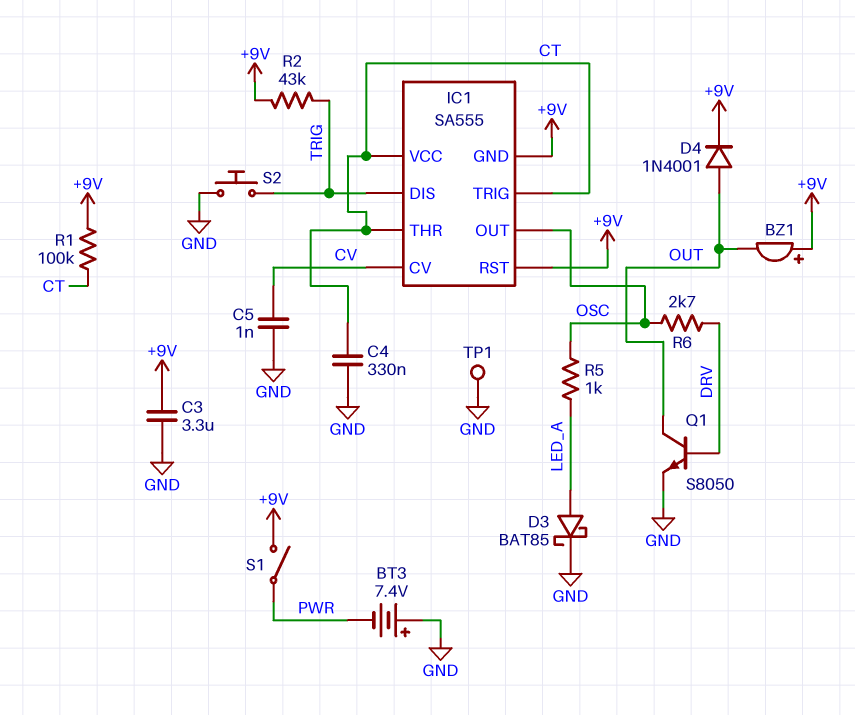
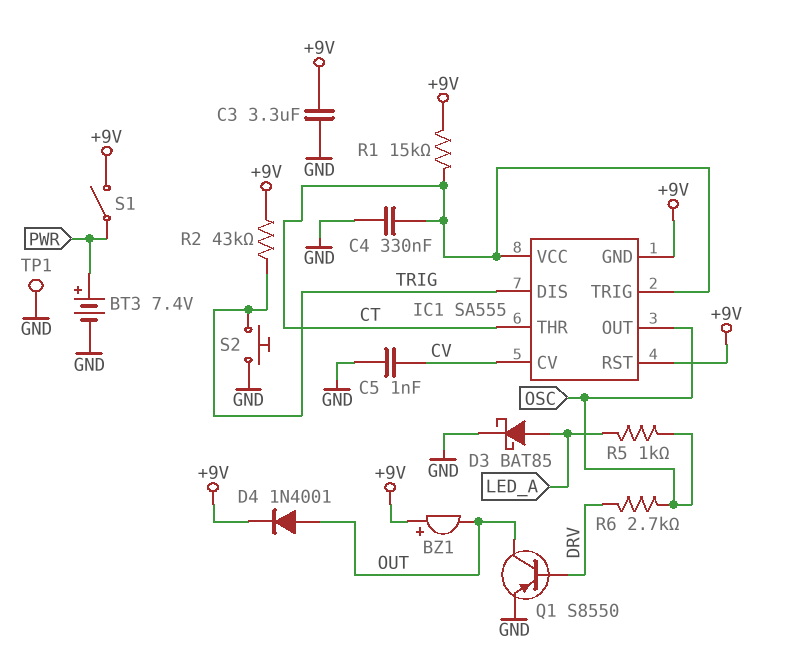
BT3: 7.4V (plus GND, minus PWR) -> 7.4V (plus PWR, minus GND)
Q1: NPN S8050 (B DRV, C OUT, E GND) -> PNP S8550 (B DRV, C OUT, E GND)
R1: 100k (+9V, CT) -> 15k (+9V, CT)

